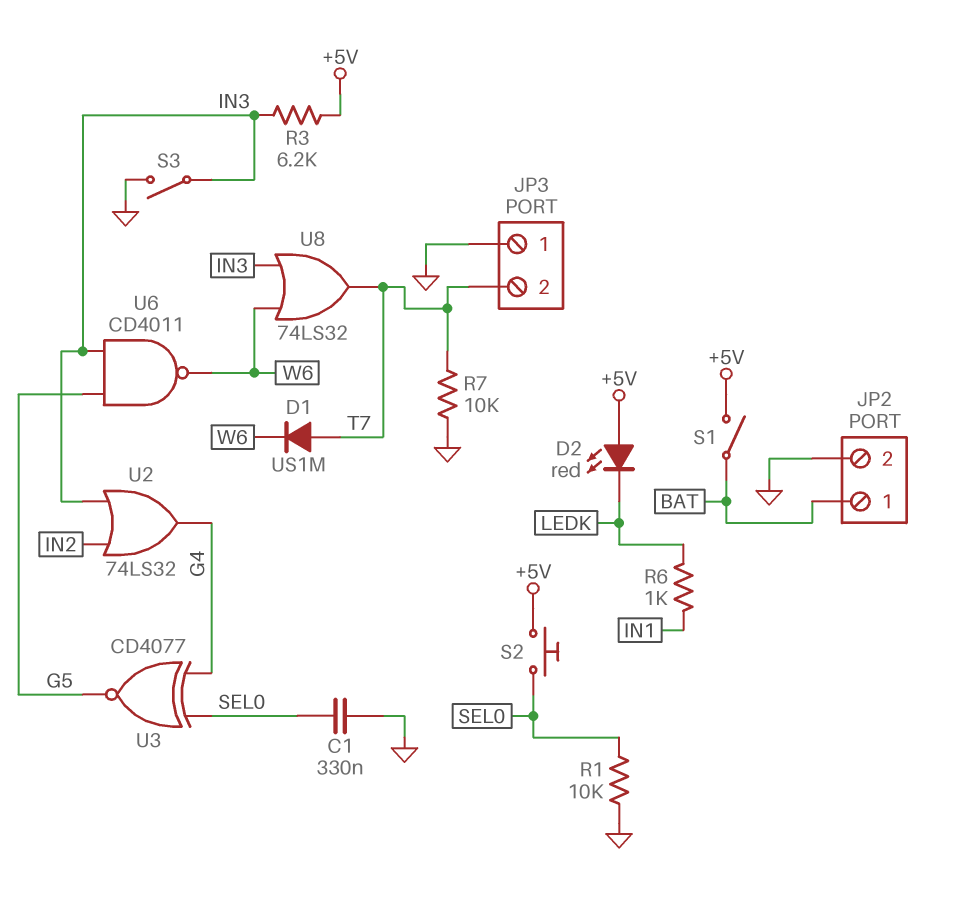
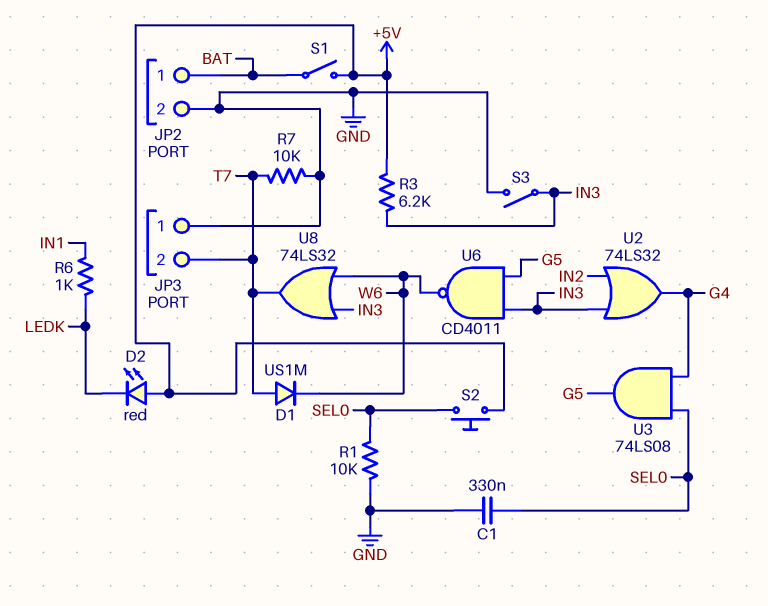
U3: XNOR CD4077 (in G4, in SEL0, out G5) -> AND 74LS08 (in G4, in SEL0, out G5)

